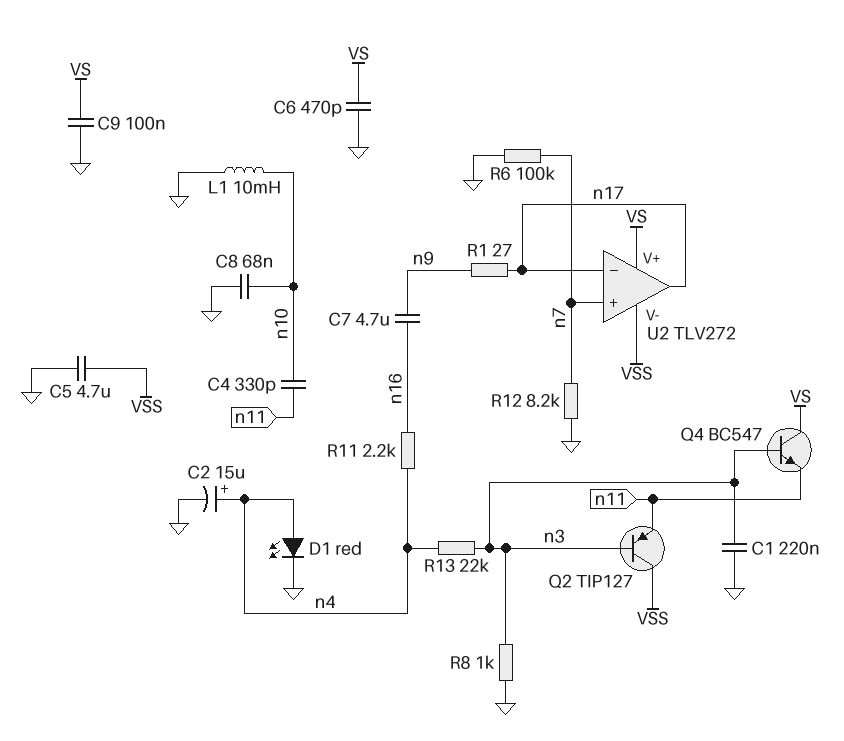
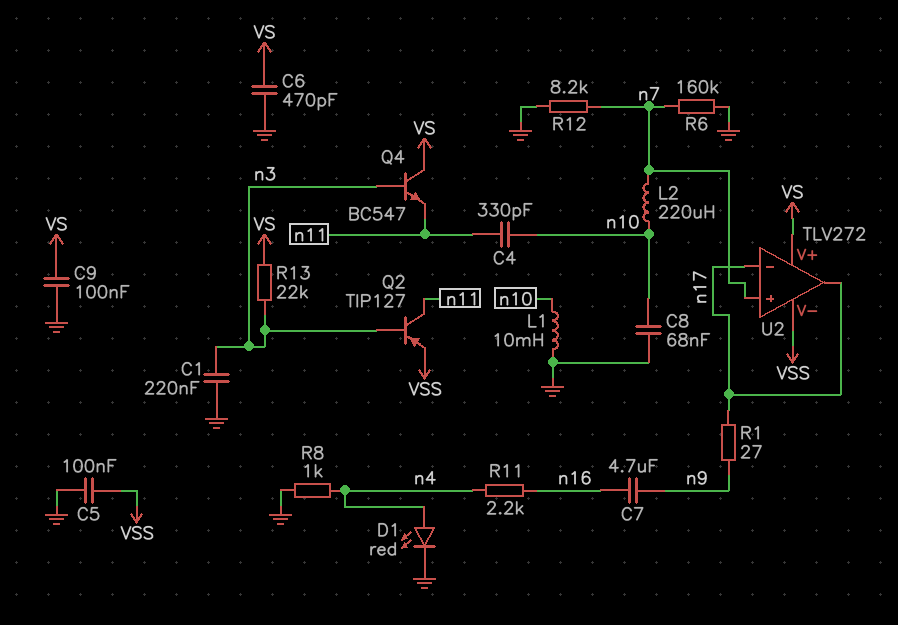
C2: 15uF (plus n4, minus GND) -> none
C5: 4.7uF (GND, VSS) -> 100nF (GND, VSS)
L2: none -> 220uH (n7, n10)
Q2: PNP TIP127 (B n3, C VSS, E n11) -> PNP TIP127 (B n3, C n11, E VSS)
R6: 100k (GND, n7) -> 160k (GND, n7)
R8: 1k (GND, n3) -> 1k (GND, n4)
R13: 22k (n3, n4) -> 22k (VS, n3)

